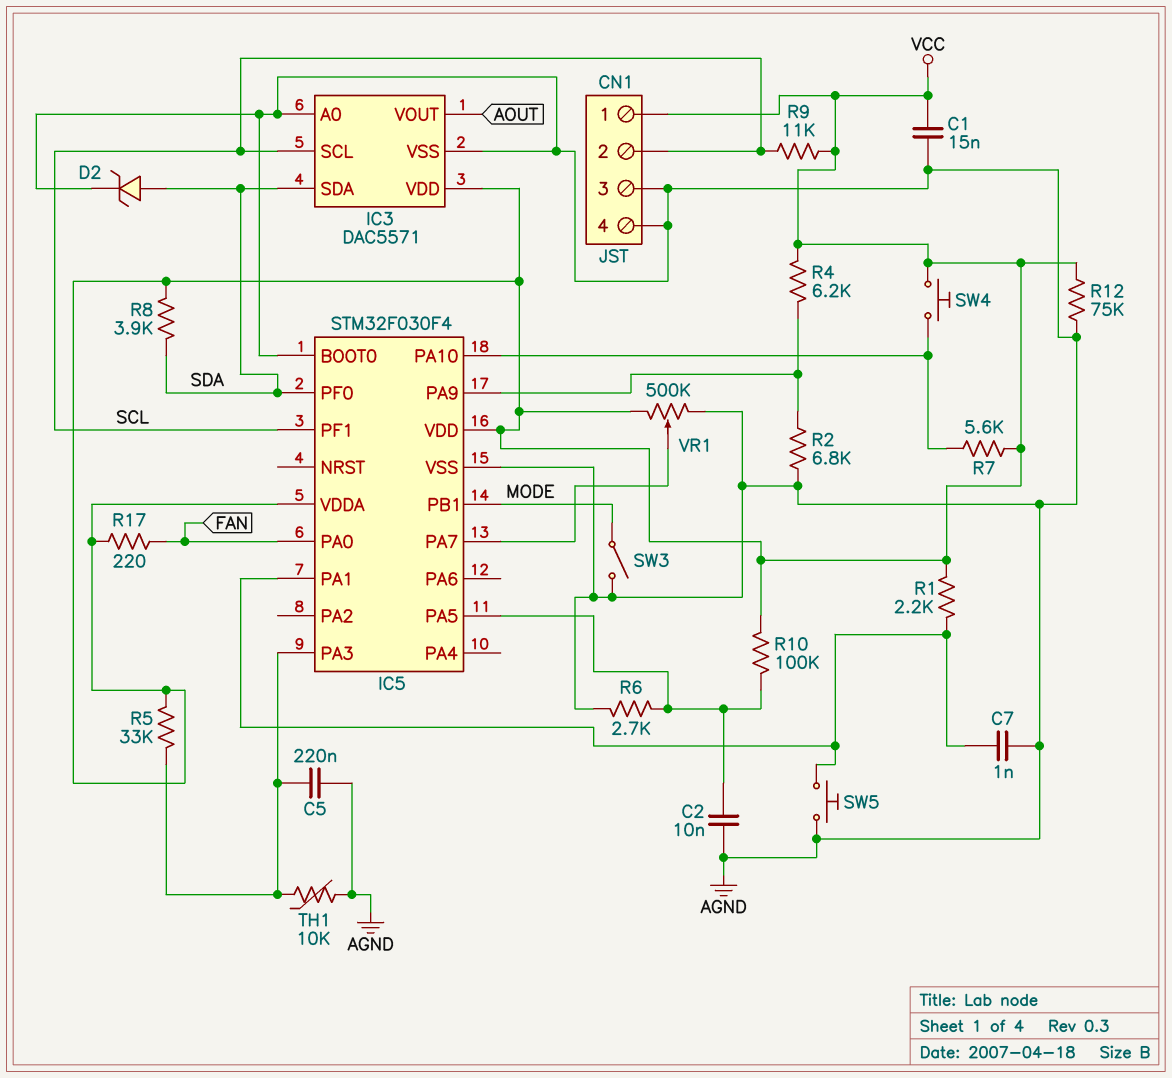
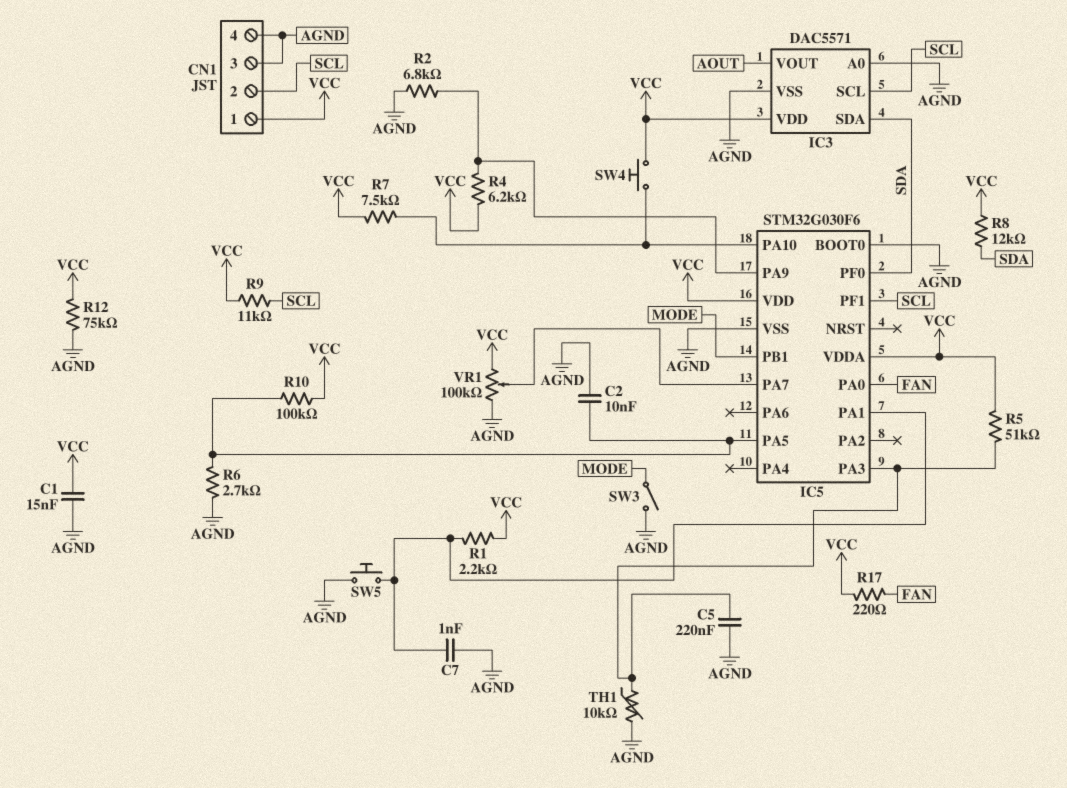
D2: zener (A SDA, K AGND) -> none
IC5: STM32F030F4 -> STM32G030F6
R5: 33k (IC5/PA3, VCC) -> 51k (IC5/PA3, VCC)
R7: 5.6k (IC5/PA10, VCC) -> 7.5k (IC5/PA10, VCC)
R8: 3.9k (SDA, VCC) -> 12k (SDA, VCC)
VR1: 500k (AGND, VCC, wiper IC5/PA7) -> 100k (AGND, VCC, wiper IC5/PA7)

